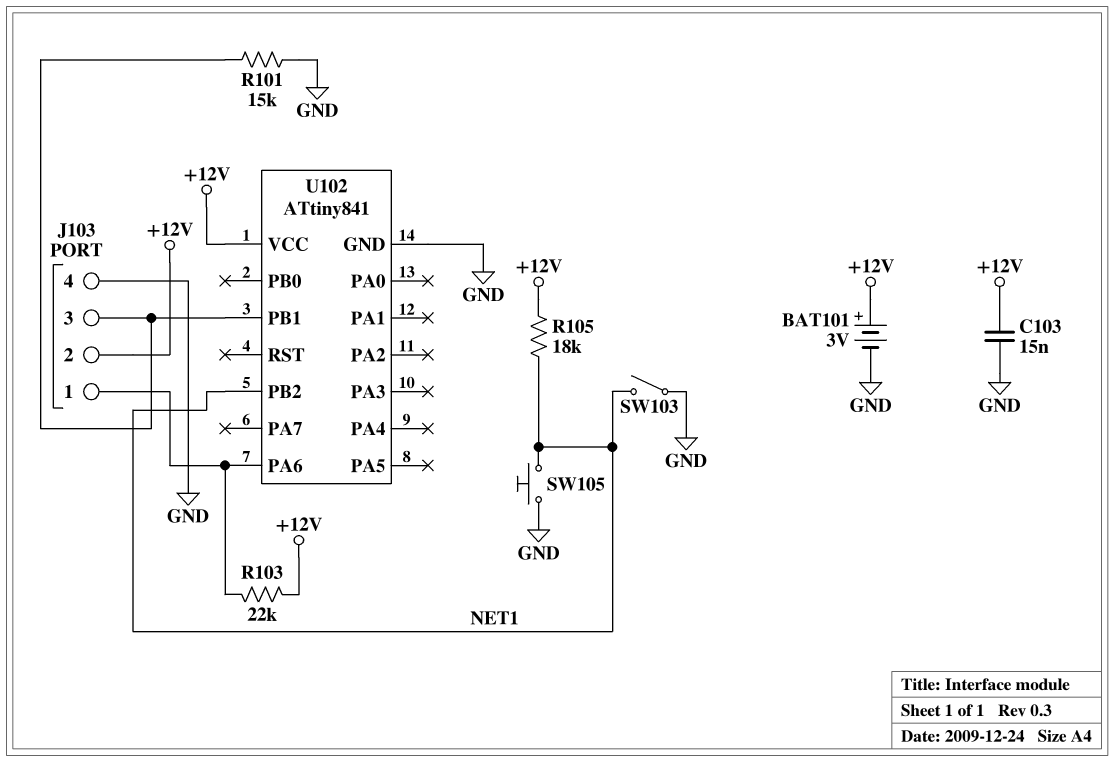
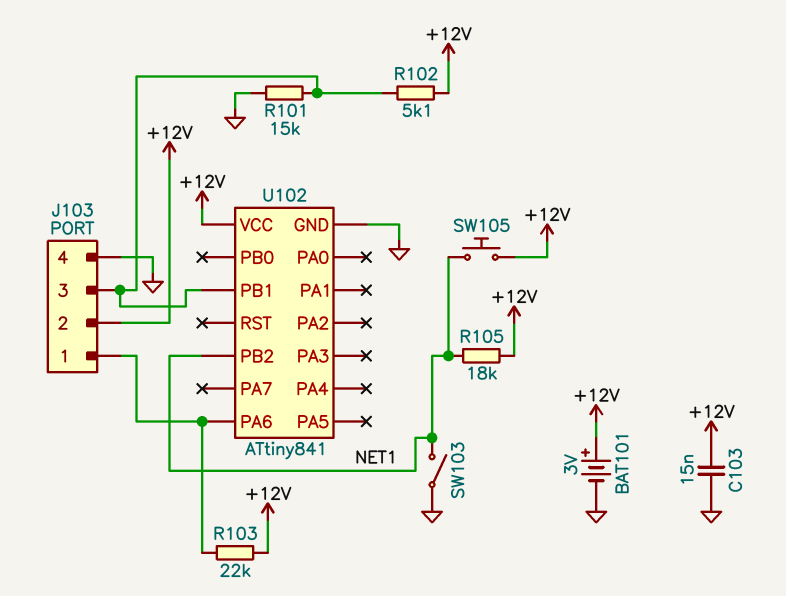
R102: none -> 5.1k (+12V, J103/3)
SW105: button (GND, NET1) -> button (+12V, NET1)

